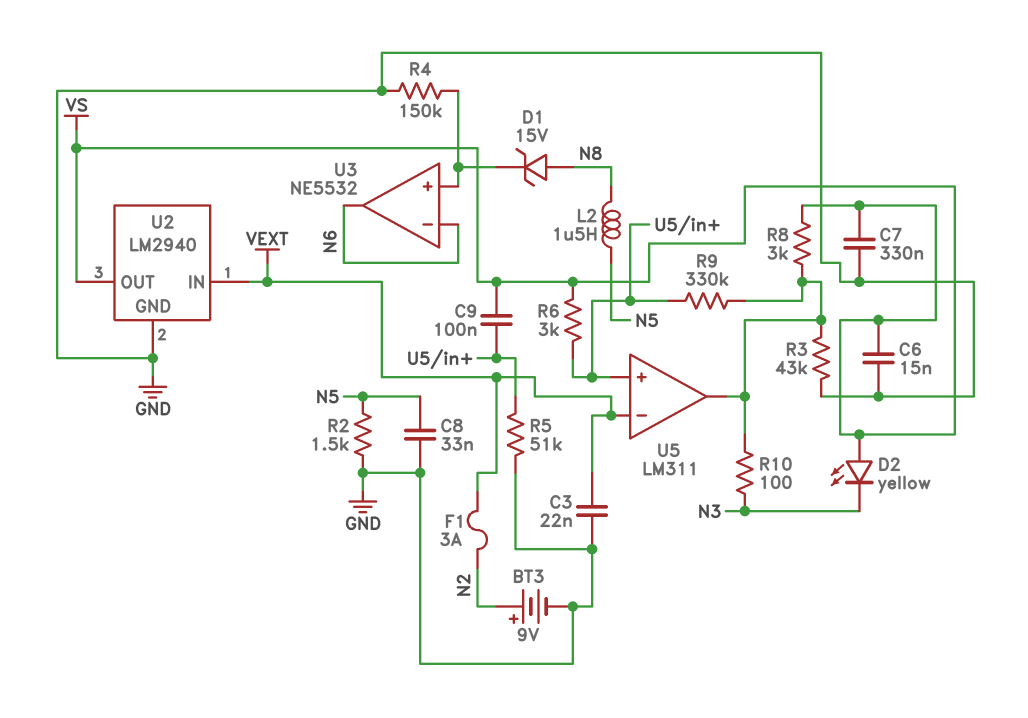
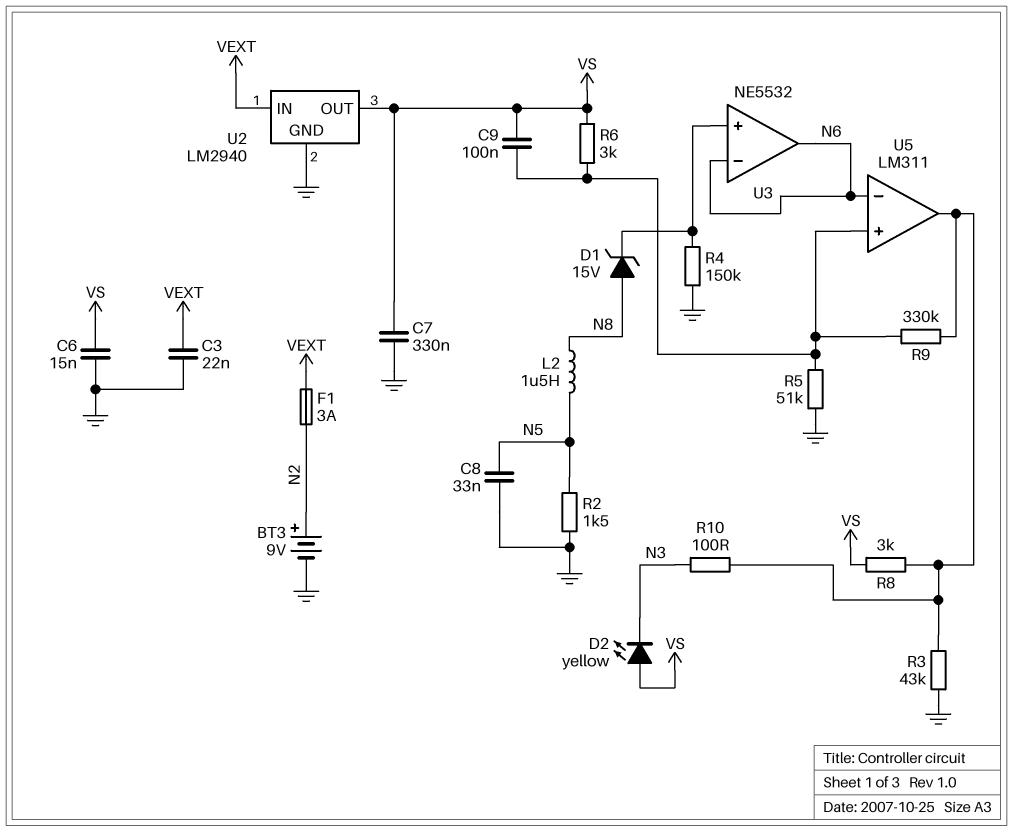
U5 pin in-: VEXT -> N6

